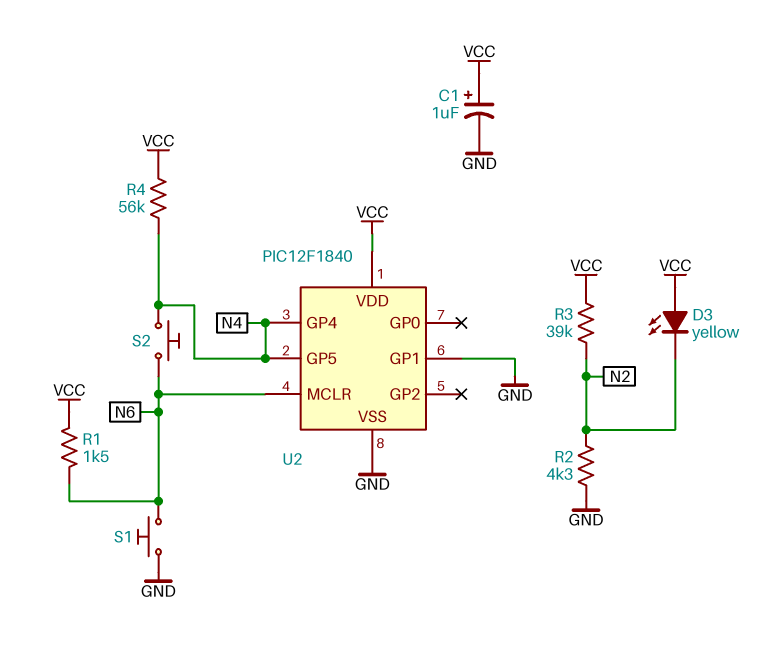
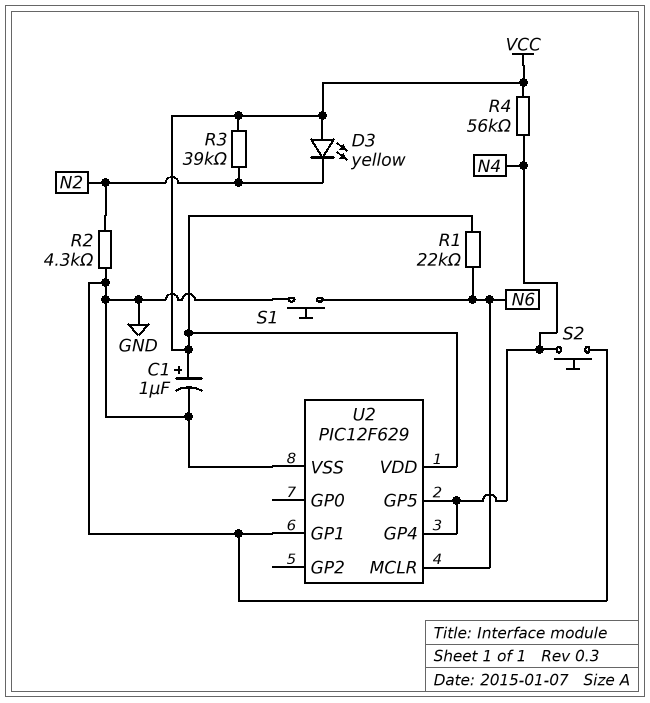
R1: 1.5k (N6, VCC) -> 22k (N6, VCC)
S2: button (N4, N6) -> button (GND, N4)
U2: PIC12F1840 -> PIC12F629

